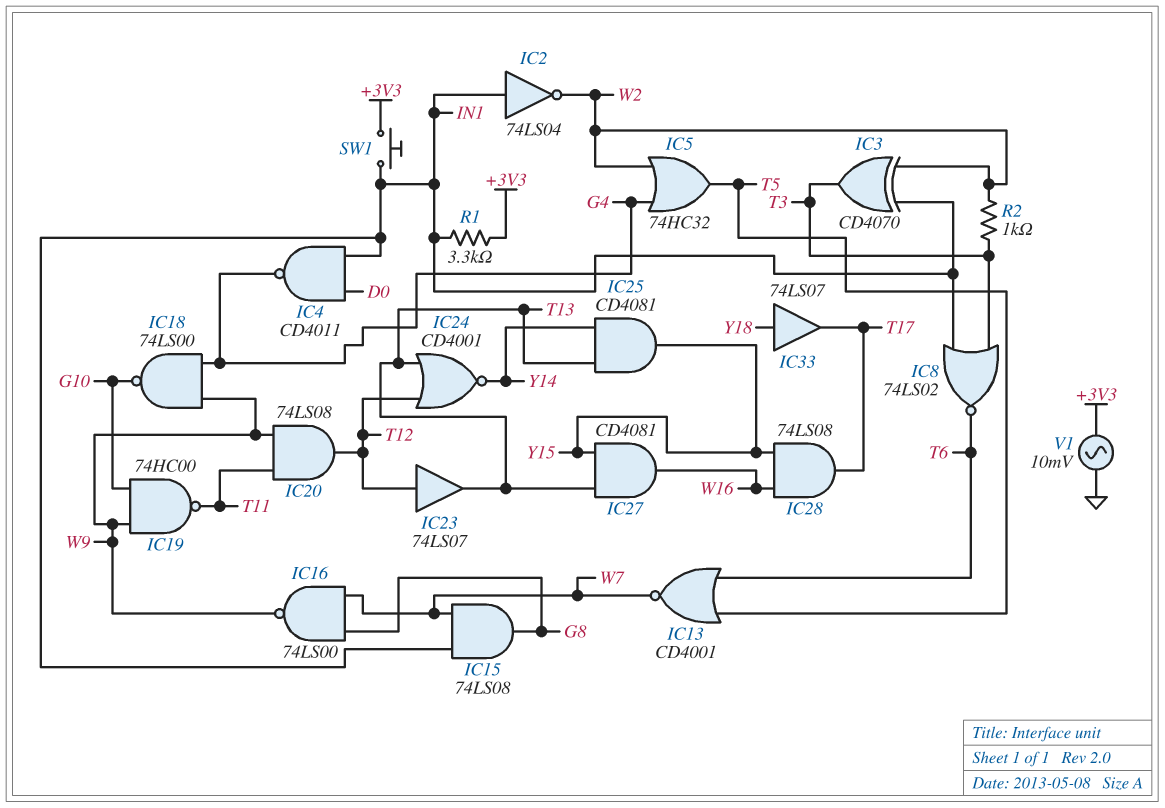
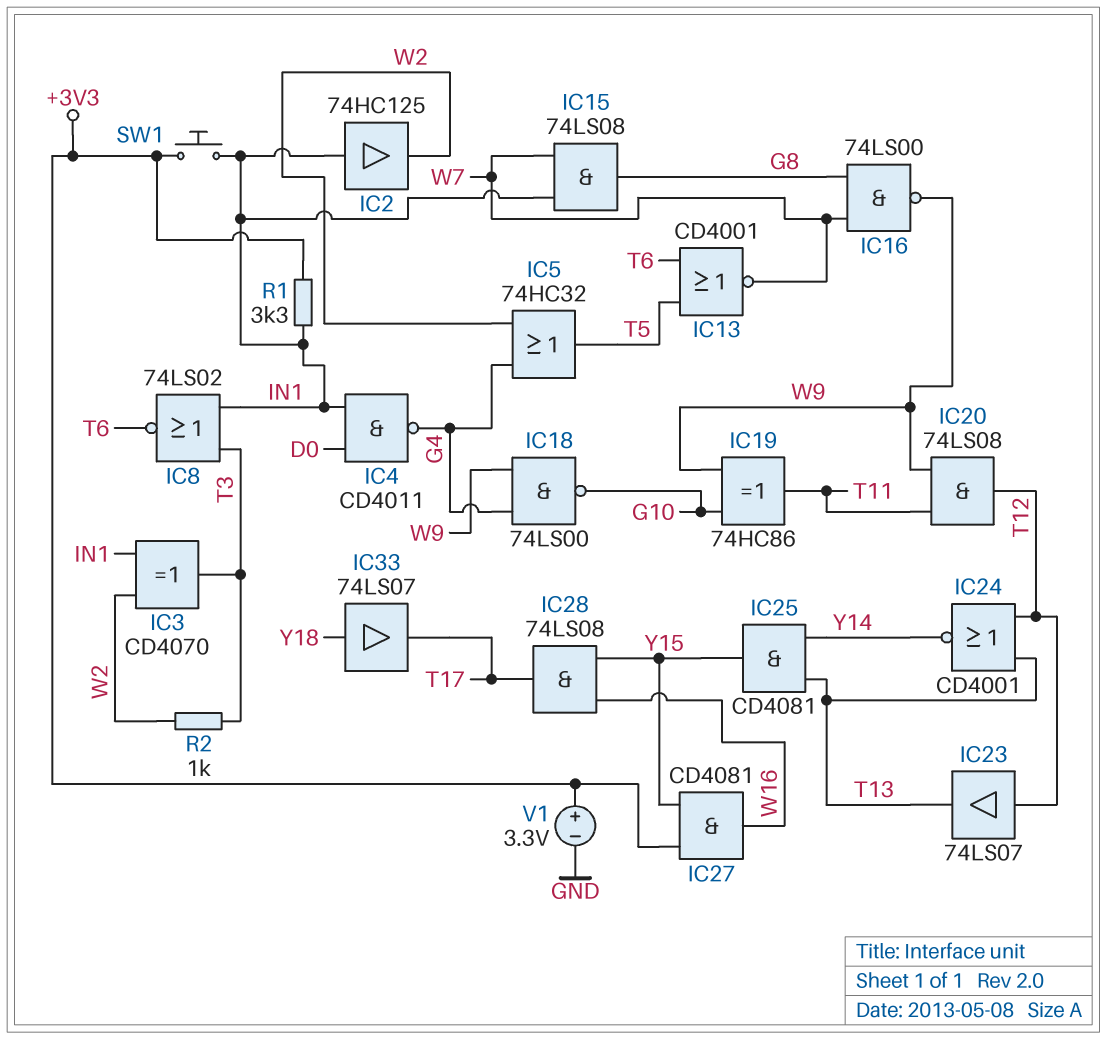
IC2: NOT 74LS04 (in IN1, out W2) -> buffer 74HC125 (in IN1, out W2)
IC19: NAND 74HC00 (in G10, in W9, out T11) -> XOR 74HC86 (in G10, in W9, out T11)
IC27: AND CD4081 (in T13, in Y15, out W16) -> AND CD4081 (in +3V3, in Y15, out W16)
V1: AC 10mV (+3V3, GND) -> 3.3V (plus +3V3, minus GND)

